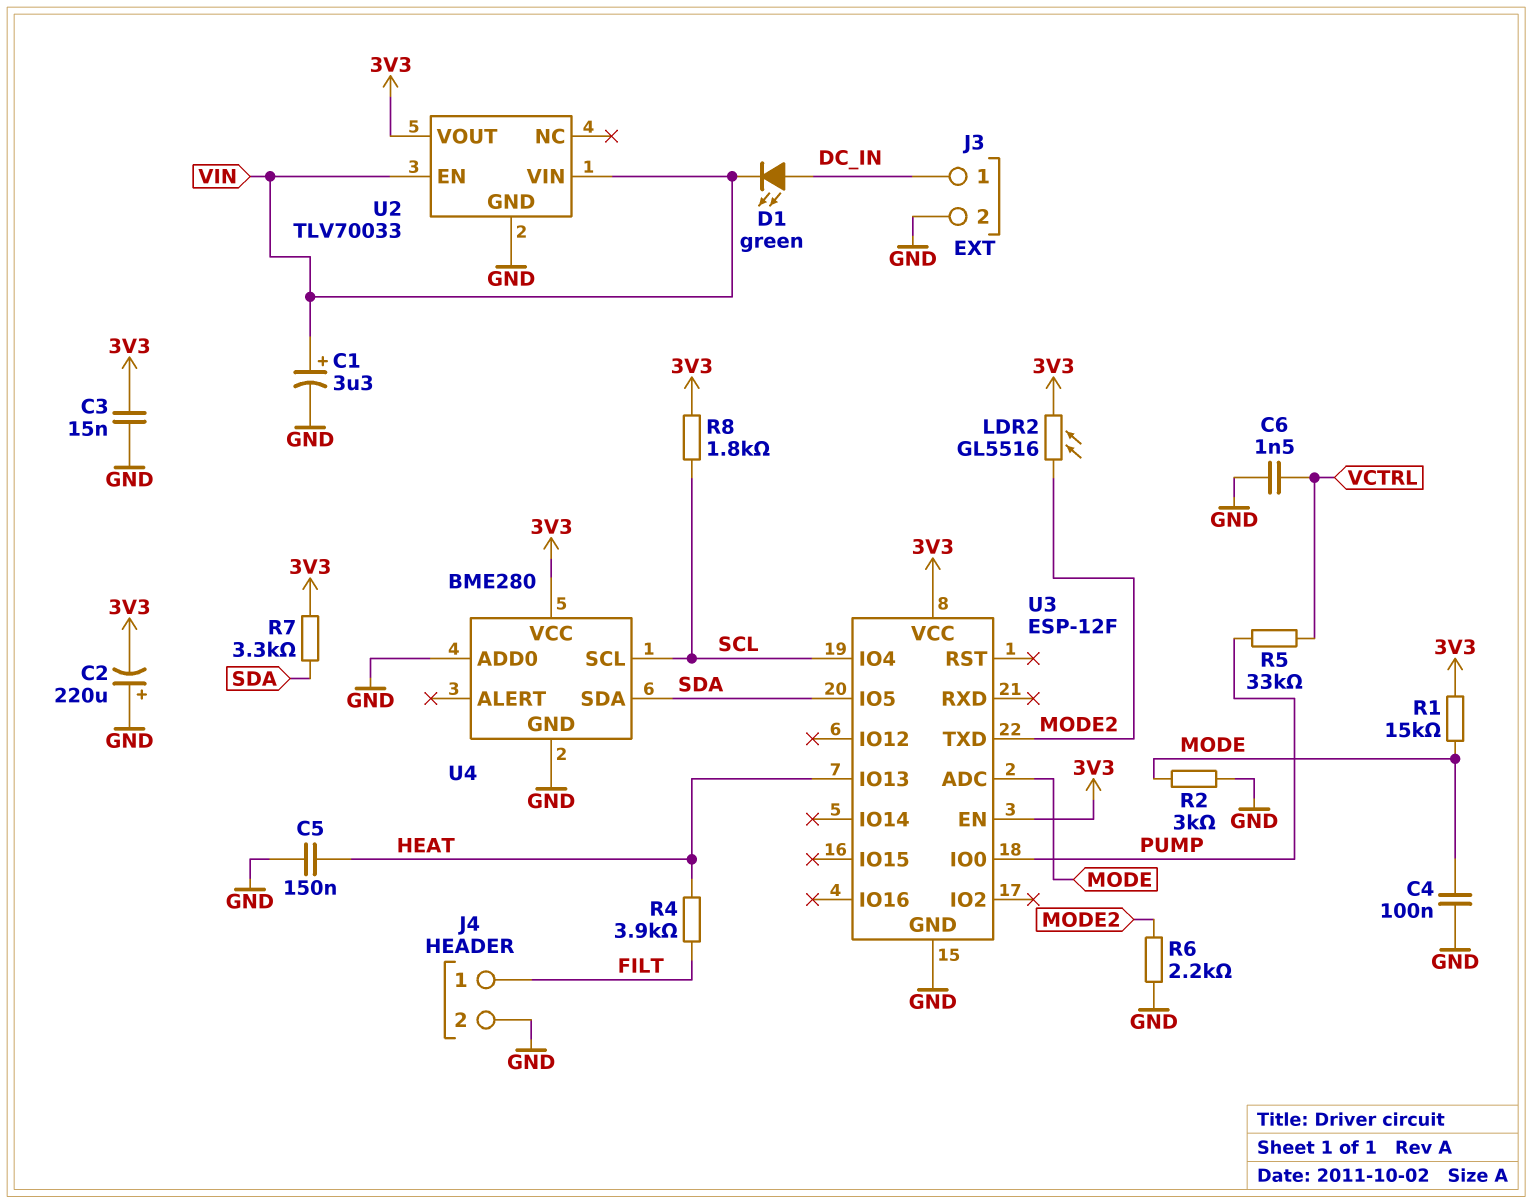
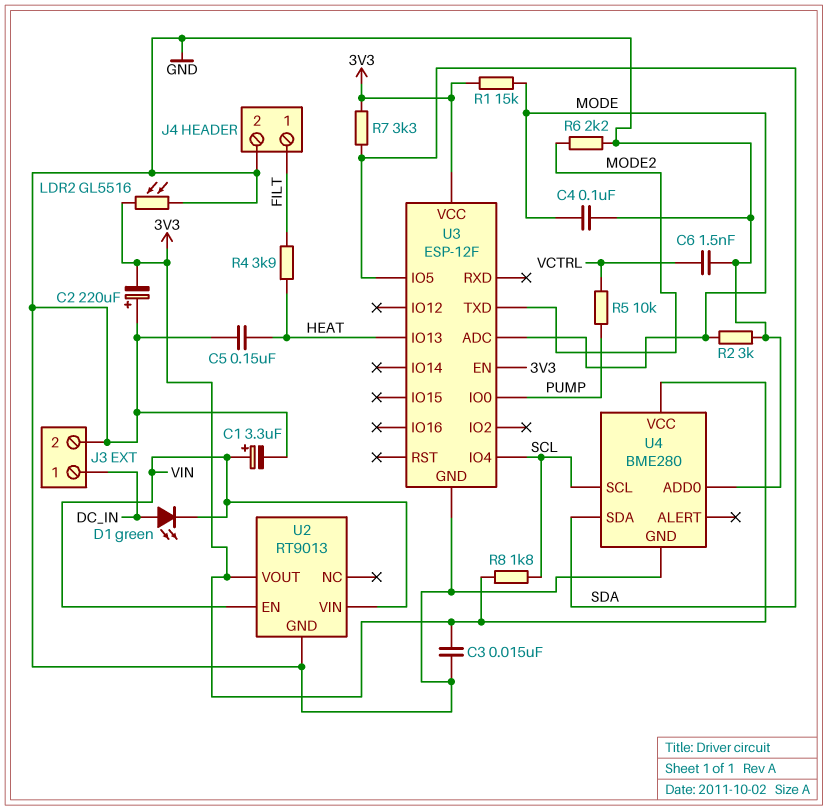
LDR2: GL5516 (3V3, MODE2) -> GL5516 (3V3, GND)
R5: 33k (PUMP, VCTRL) -> 10k (PUMP, VCTRL)
U2: TLV70033 -> RT9013

